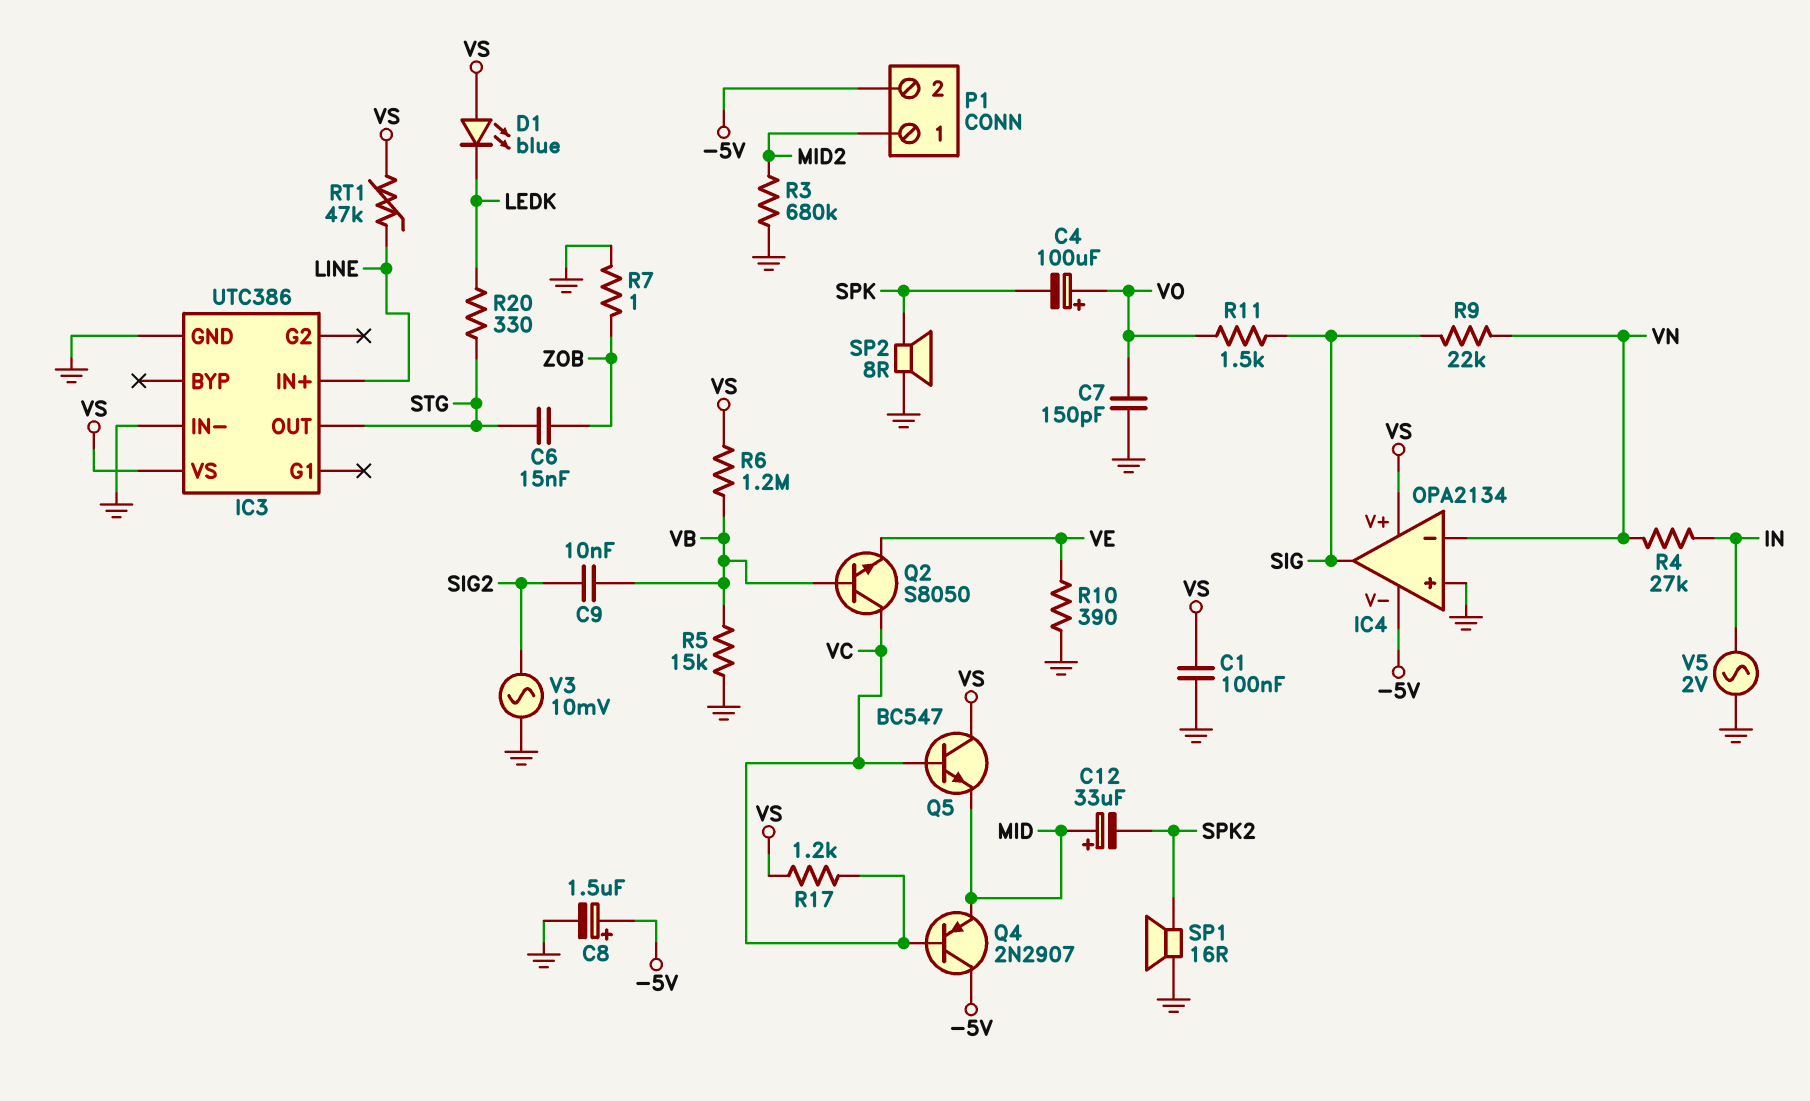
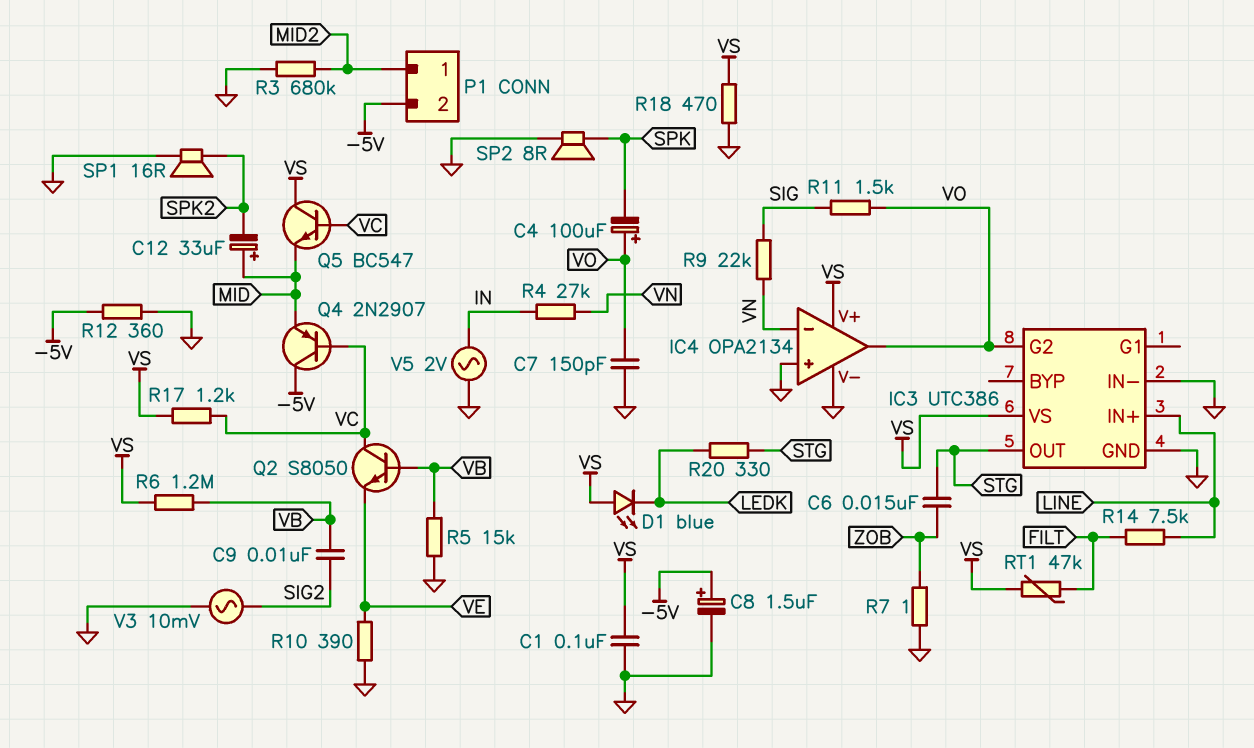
IC3 pin G2: none -> VO
IC4 pin V-: -5V -> GND
IC4 pin out: SIG -> VO
R12: none -> 360 (-5V, GND)
R14: none -> 7.5k (FILT, LINE)
R18: none -> 470 (GND, VS)
RT1: 47k (LINE, VS) -> 47k (FILT, VS)

